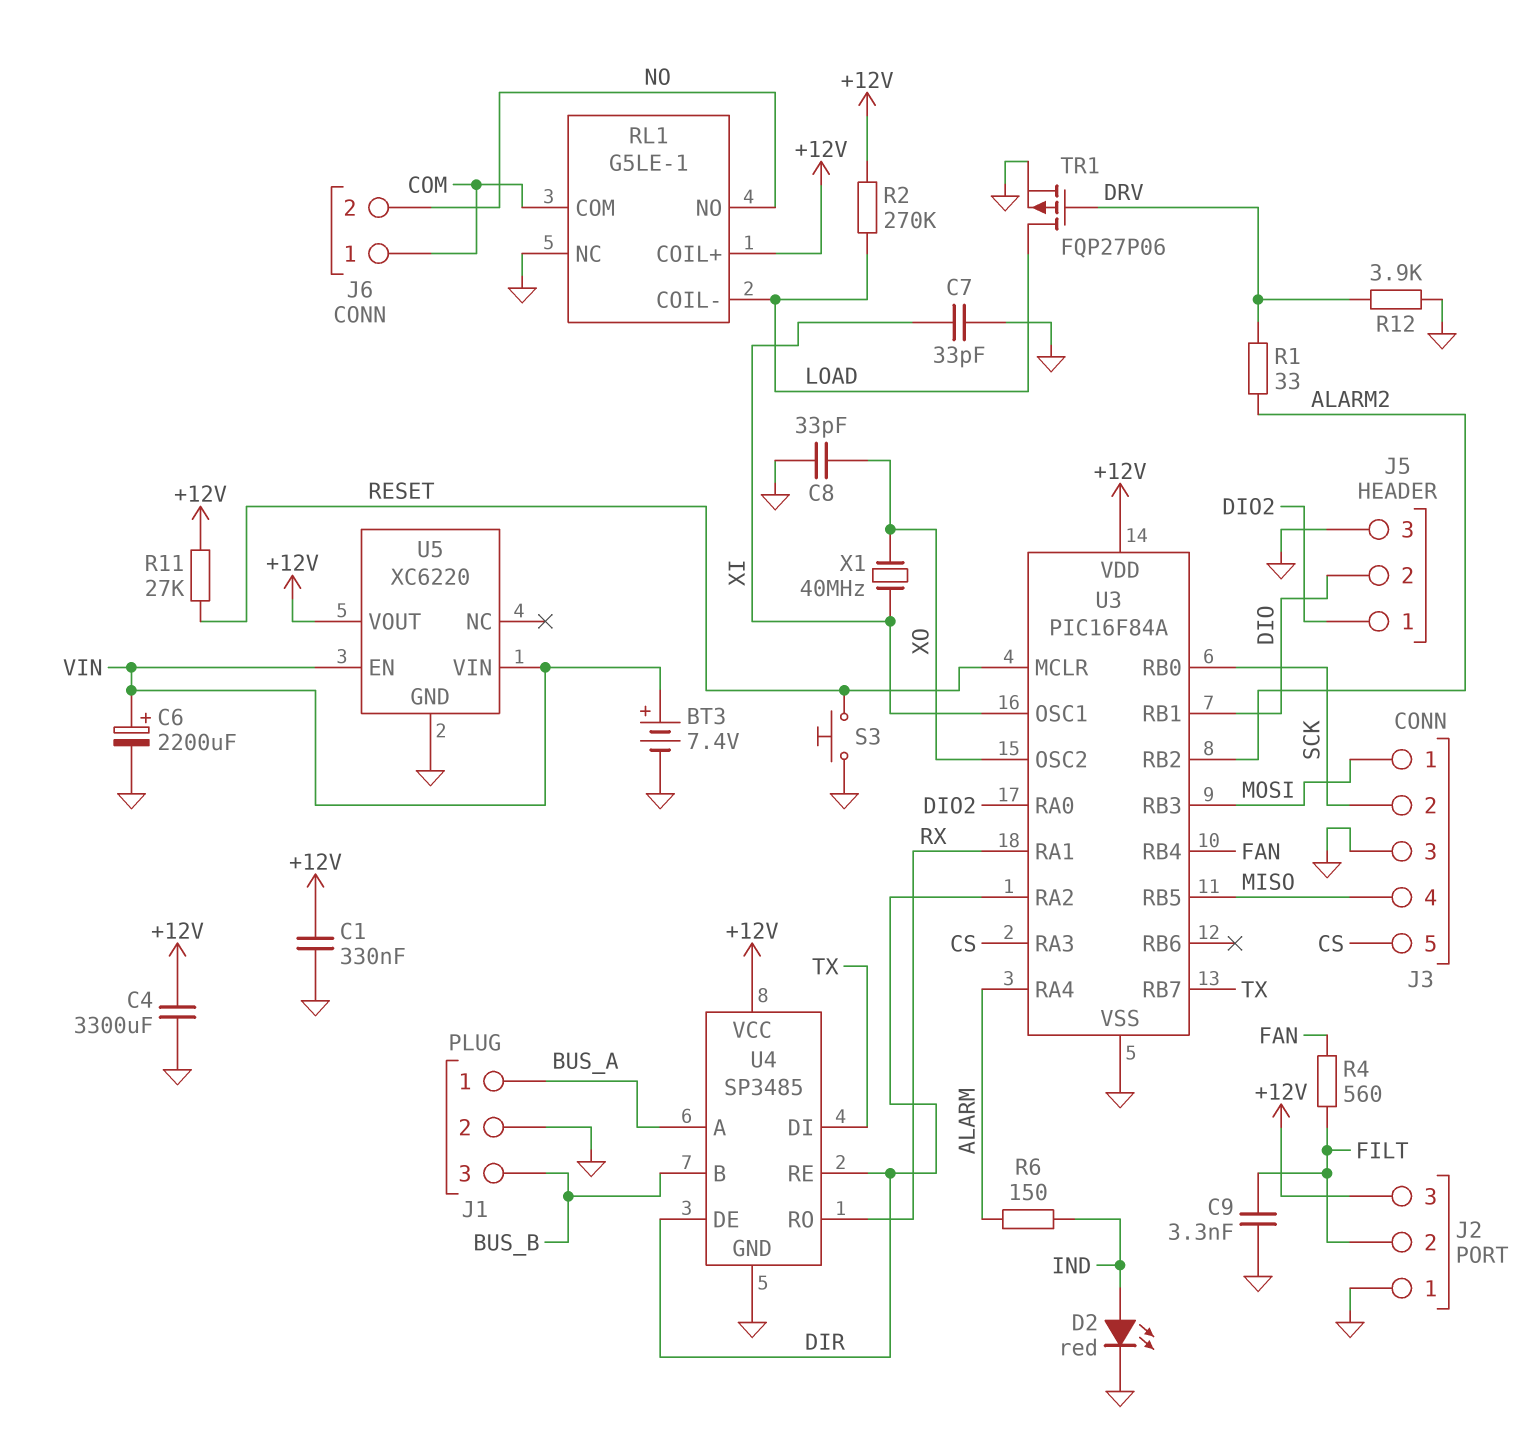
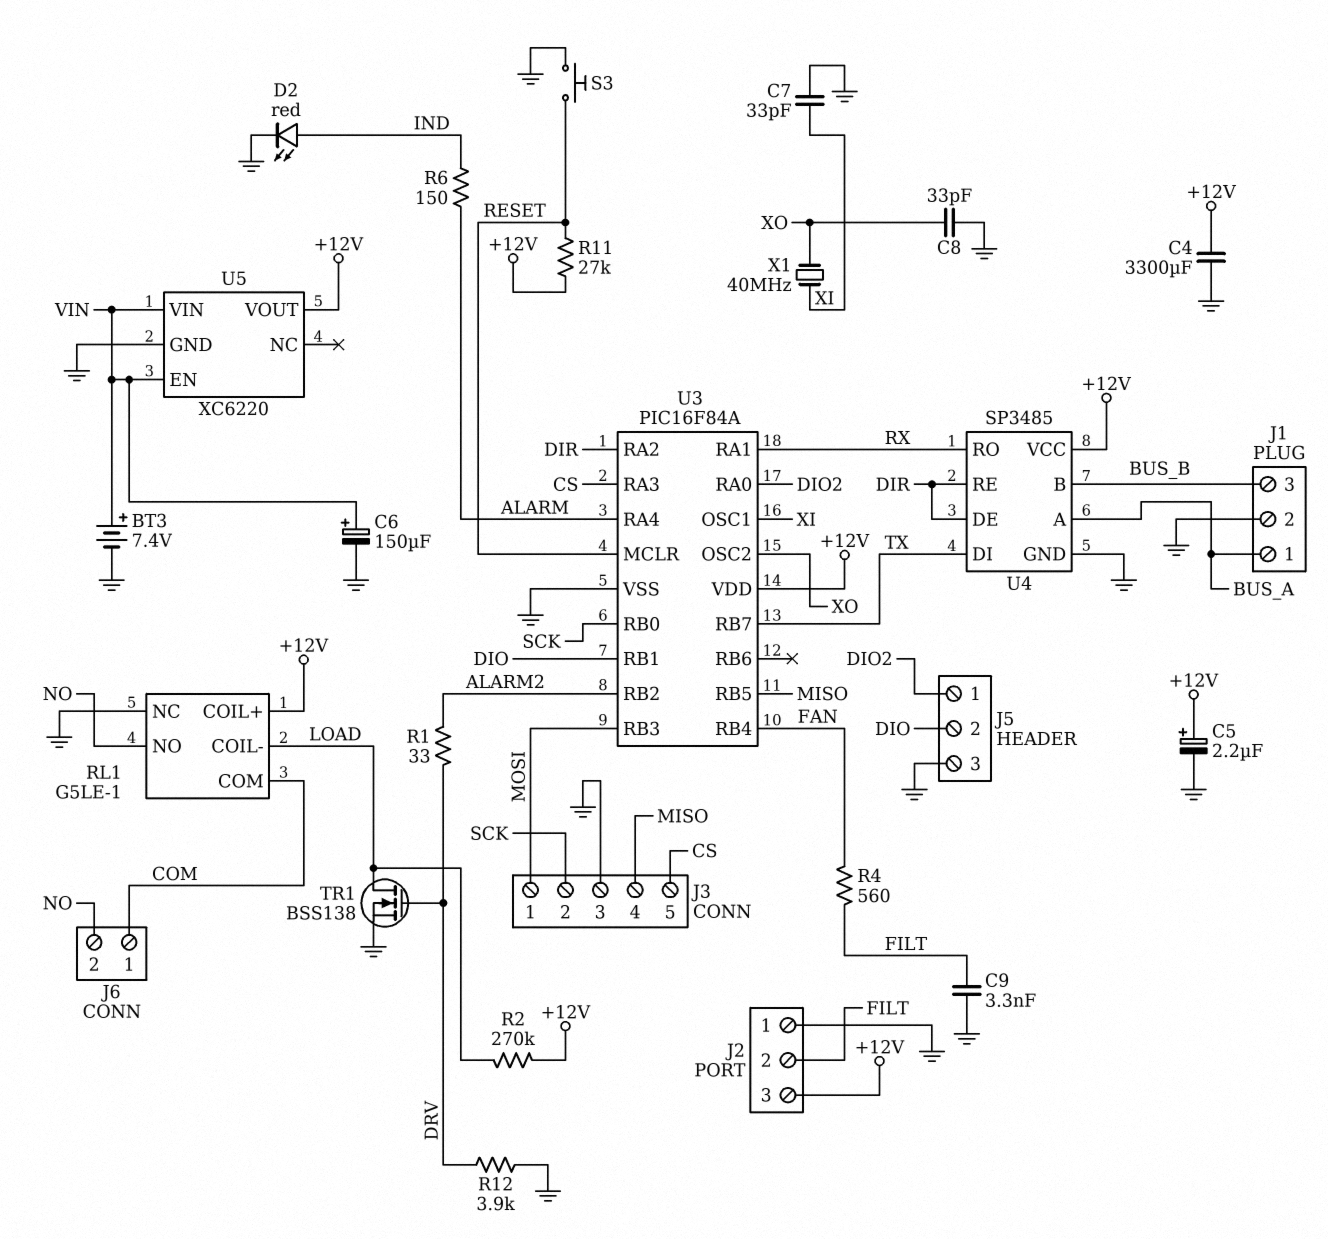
C1: 330nF (+12V, GND) -> none
C5: none -> 2.2uF (plus +12V, minus GND)
C6: 2200uF (plus VIN, minus GND) -> 150uF (plus VIN, minus GND)
TR1: PMOS FQP27P06 (G DRV, D LOAD, S GND) -> NMOS BSS138 (G DRV, D LOAD, S GND)

